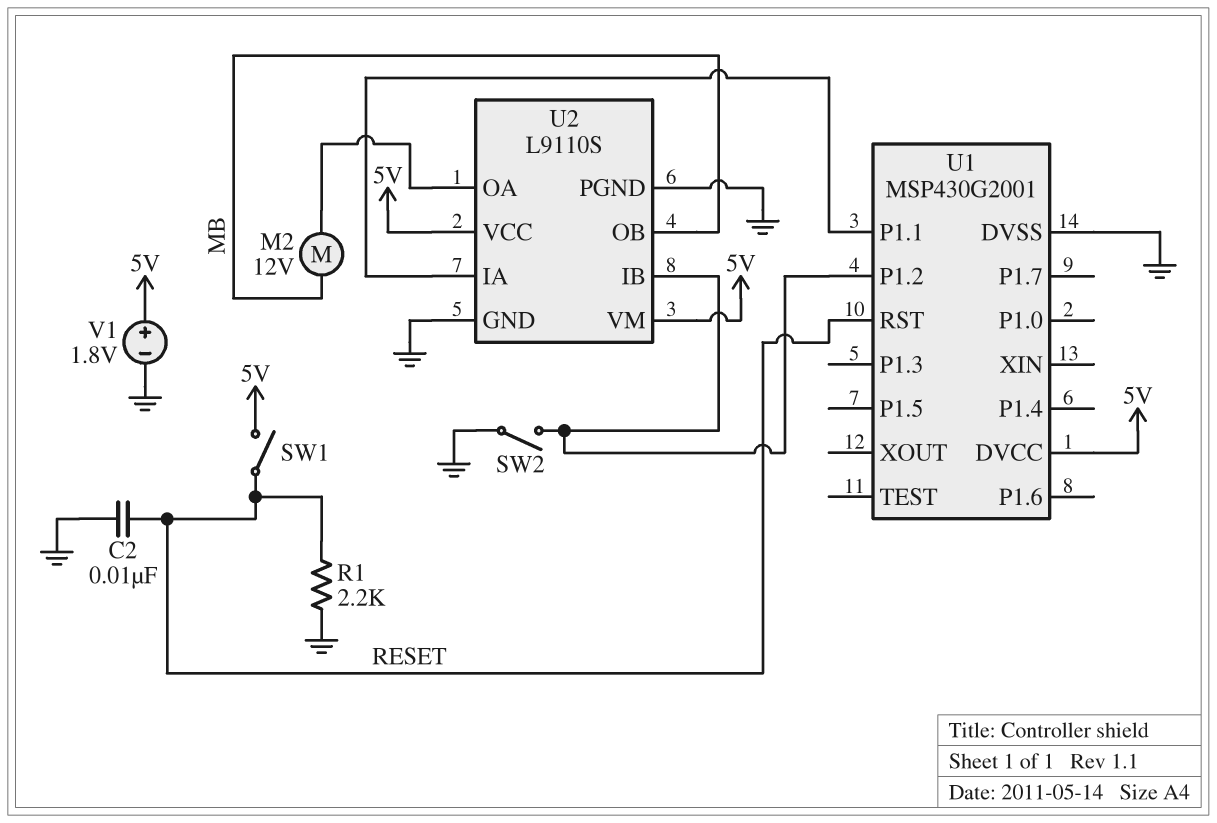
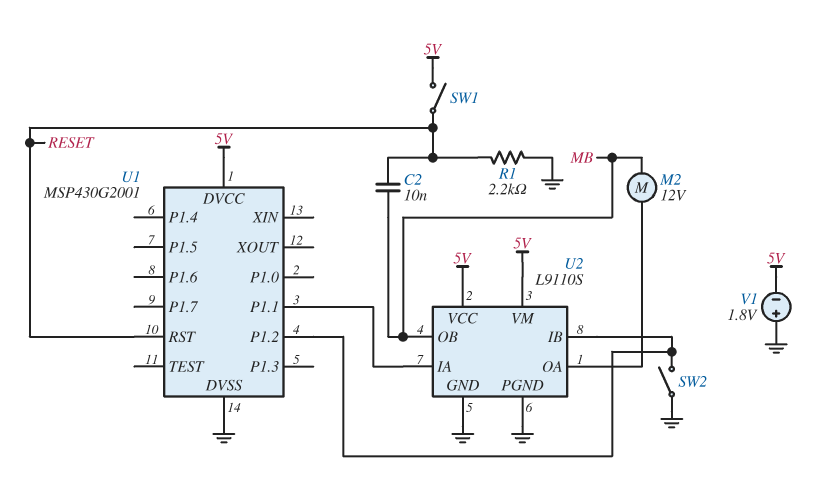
C2: 10nF (GND, RESET) -> 10nF (MB, RESET)
V1: 1.8V (plus 5V, minus GND) -> 1.8V (plus GND, minus 5V)

